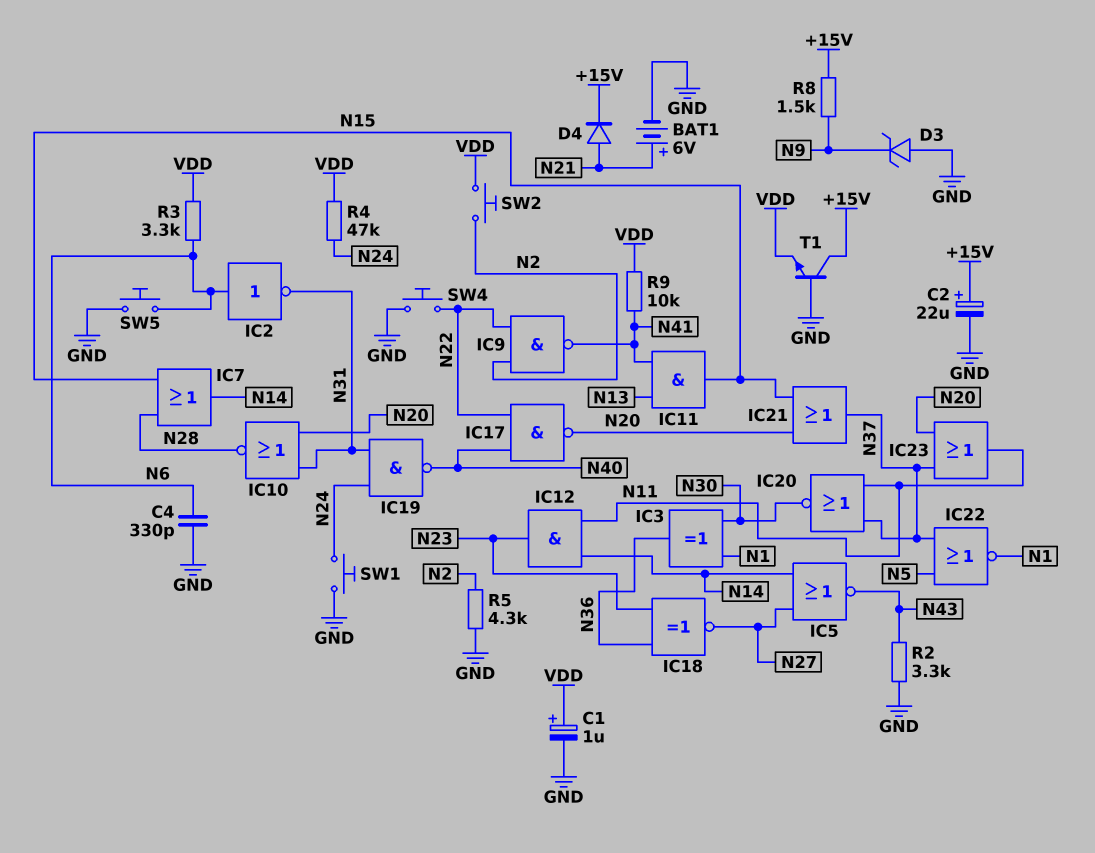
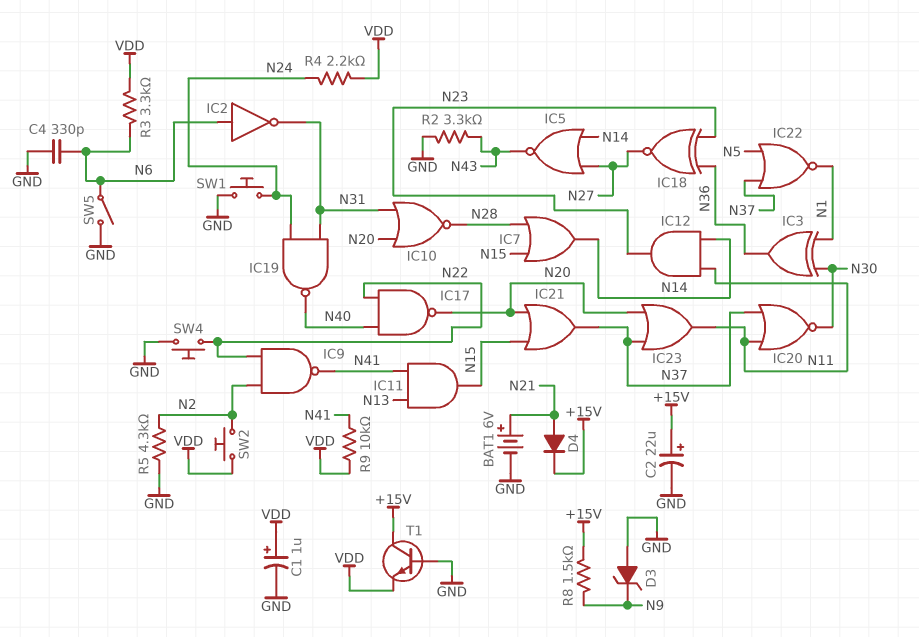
R4: 47k (N24, VDD) -> 2.2k (N24, VDD)
SW5: button (GND, N6) -> switch (GND, N6)

